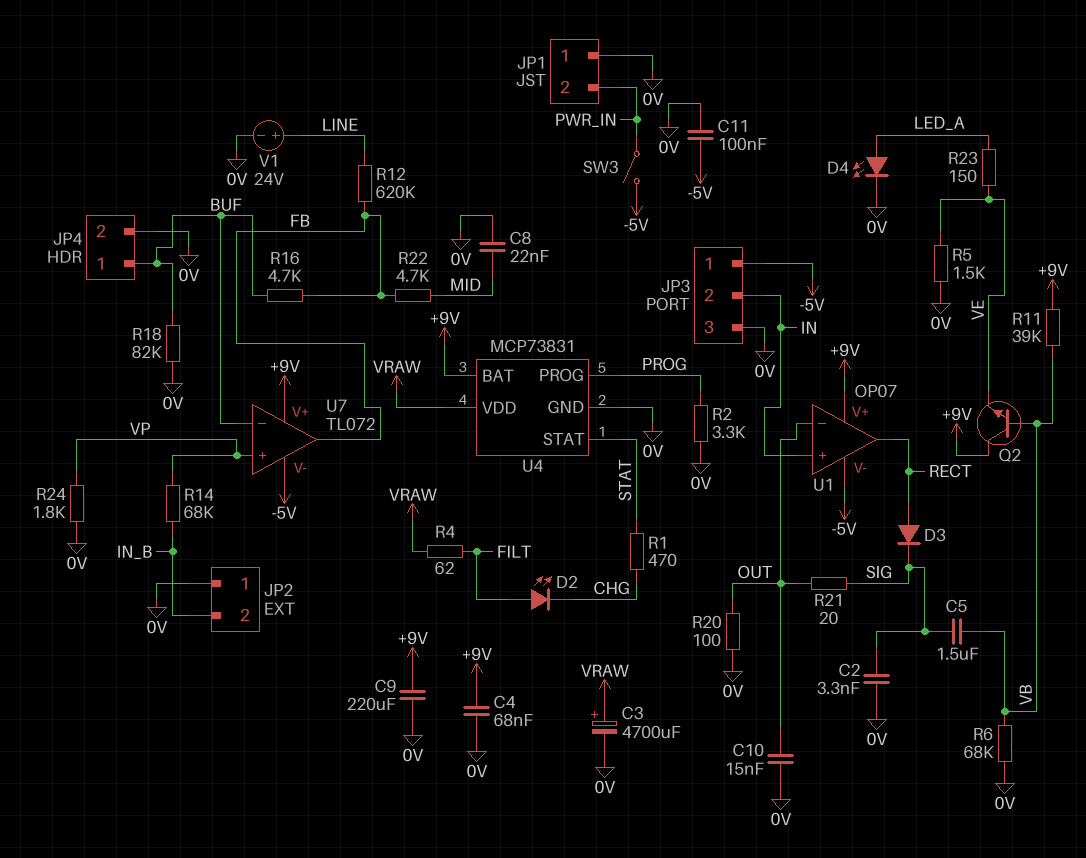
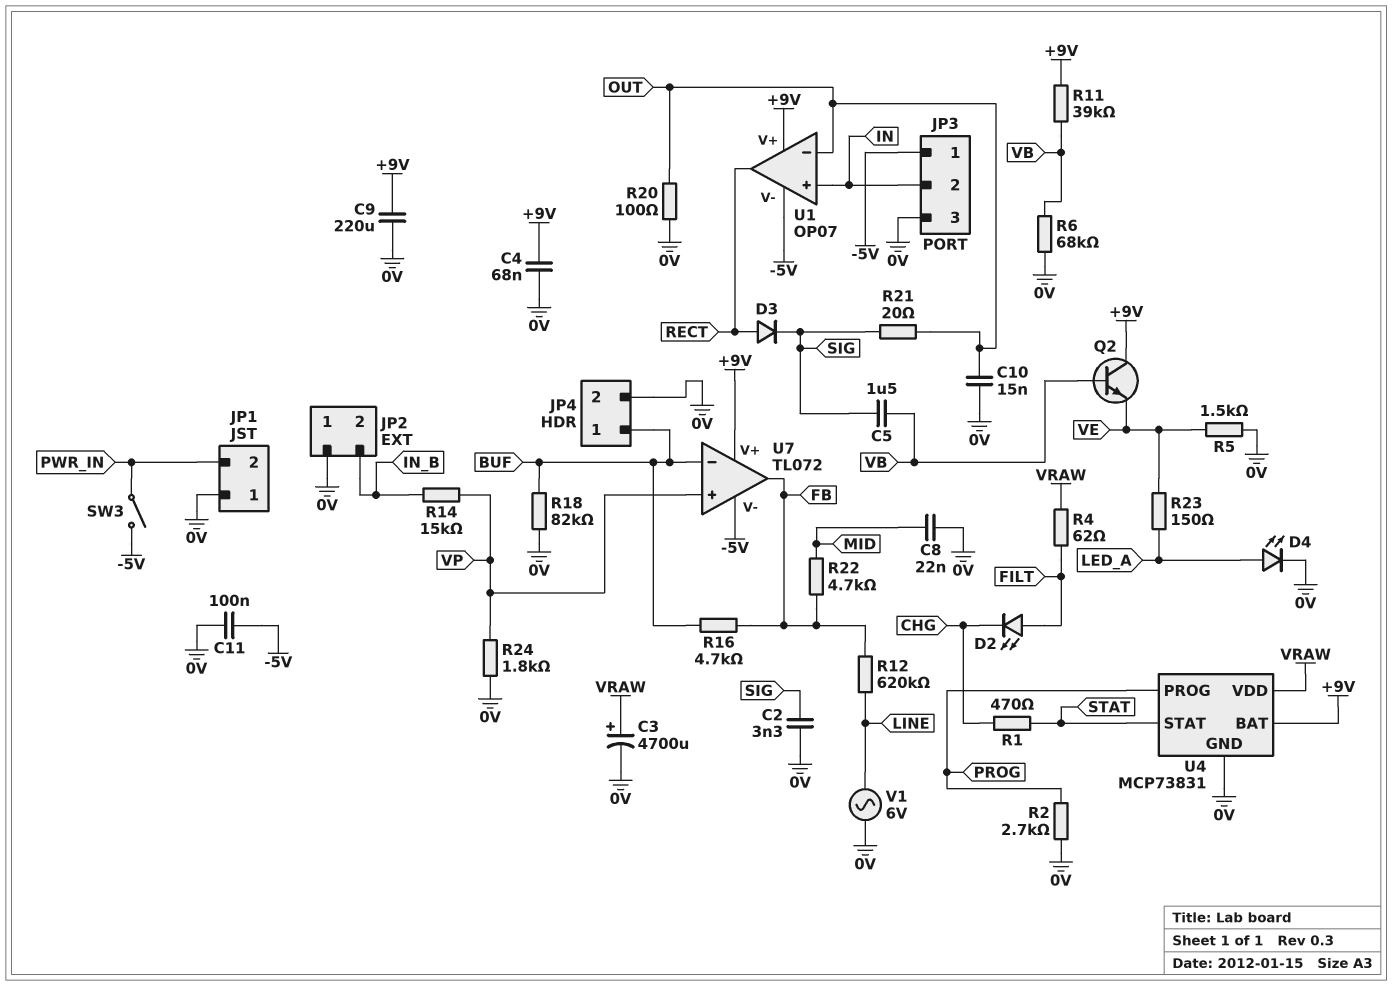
R2: 3.3k (0V, PROG) -> 2.7k (0V, PROG)
R14: 68k (IN_B, VP) -> 15k (IN_B, VP)
V1: 24V (plus LINE, minus 0V) -> AC 6V (0V, LINE)

